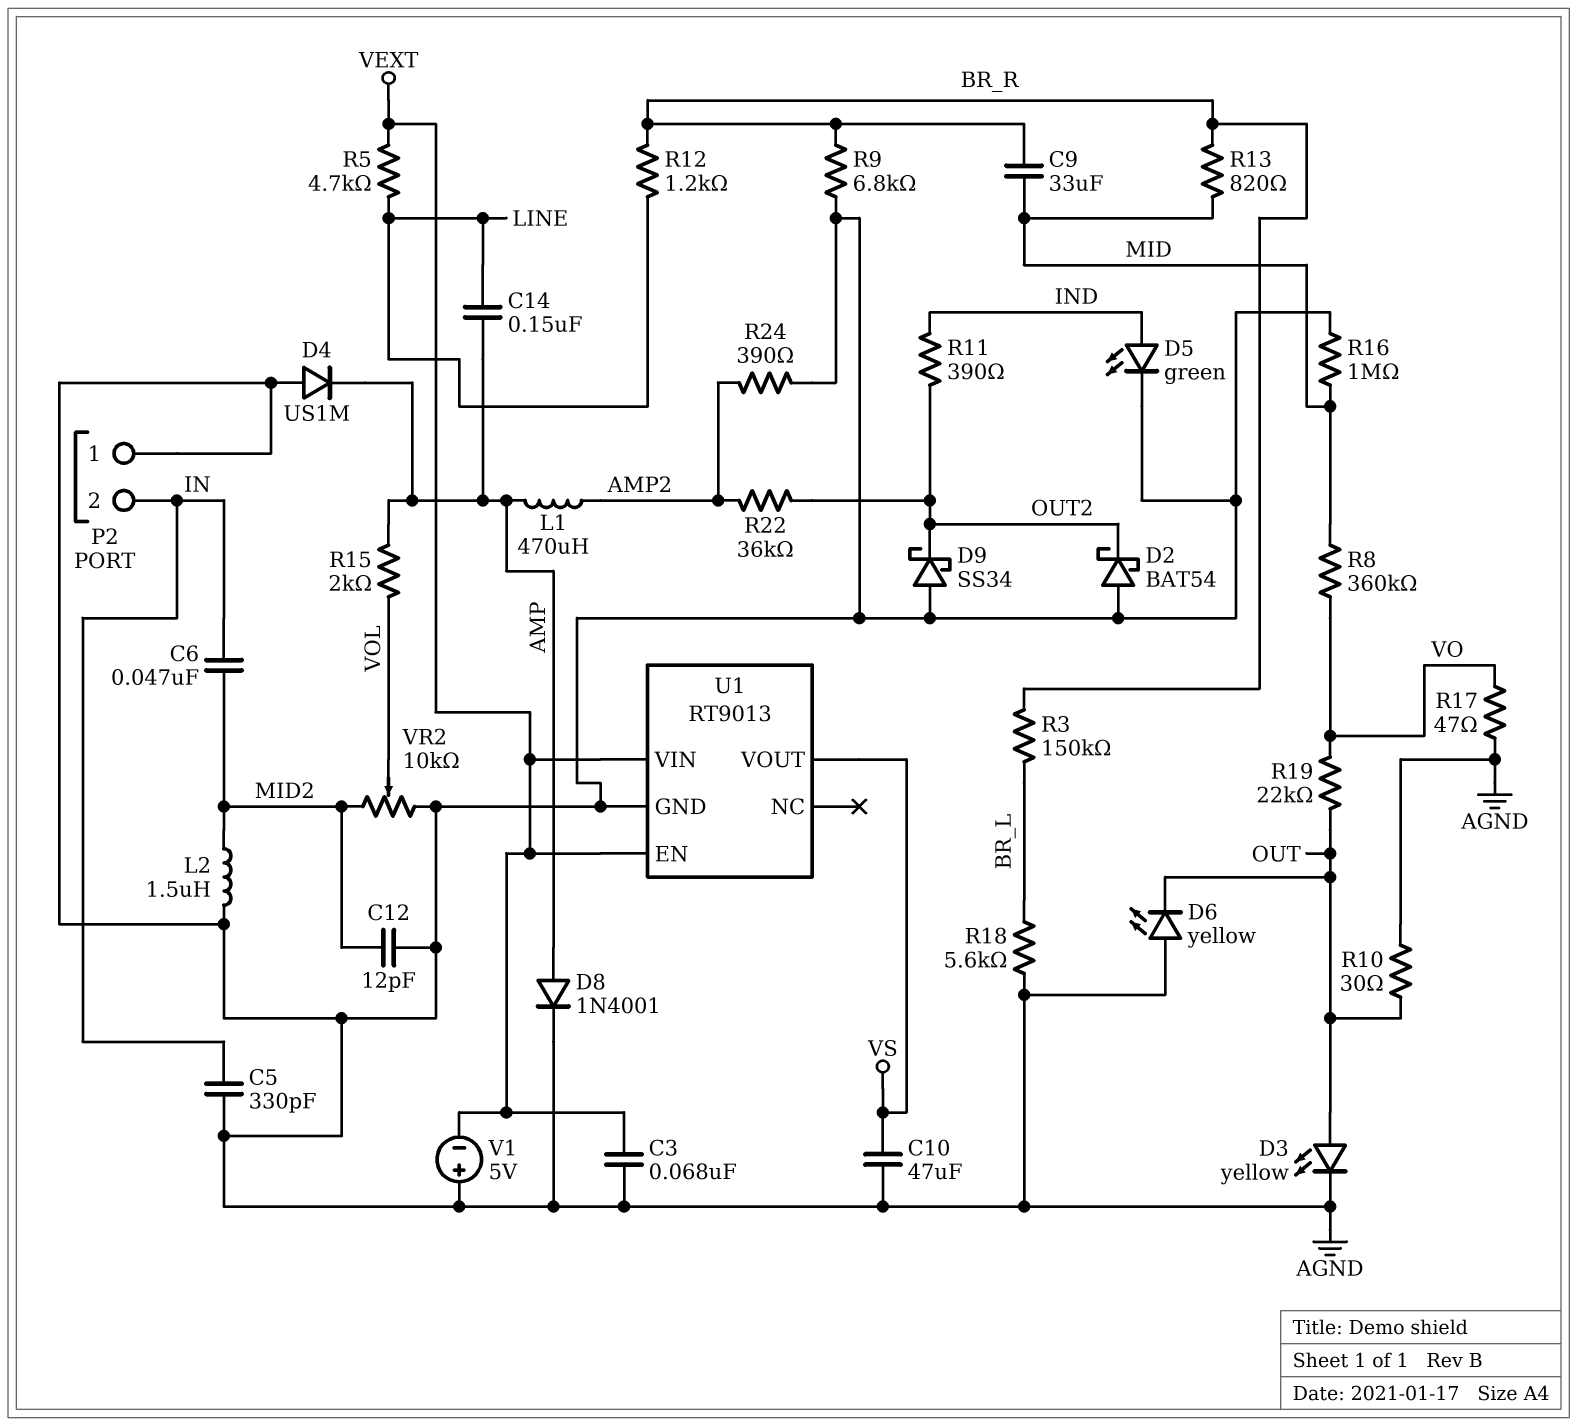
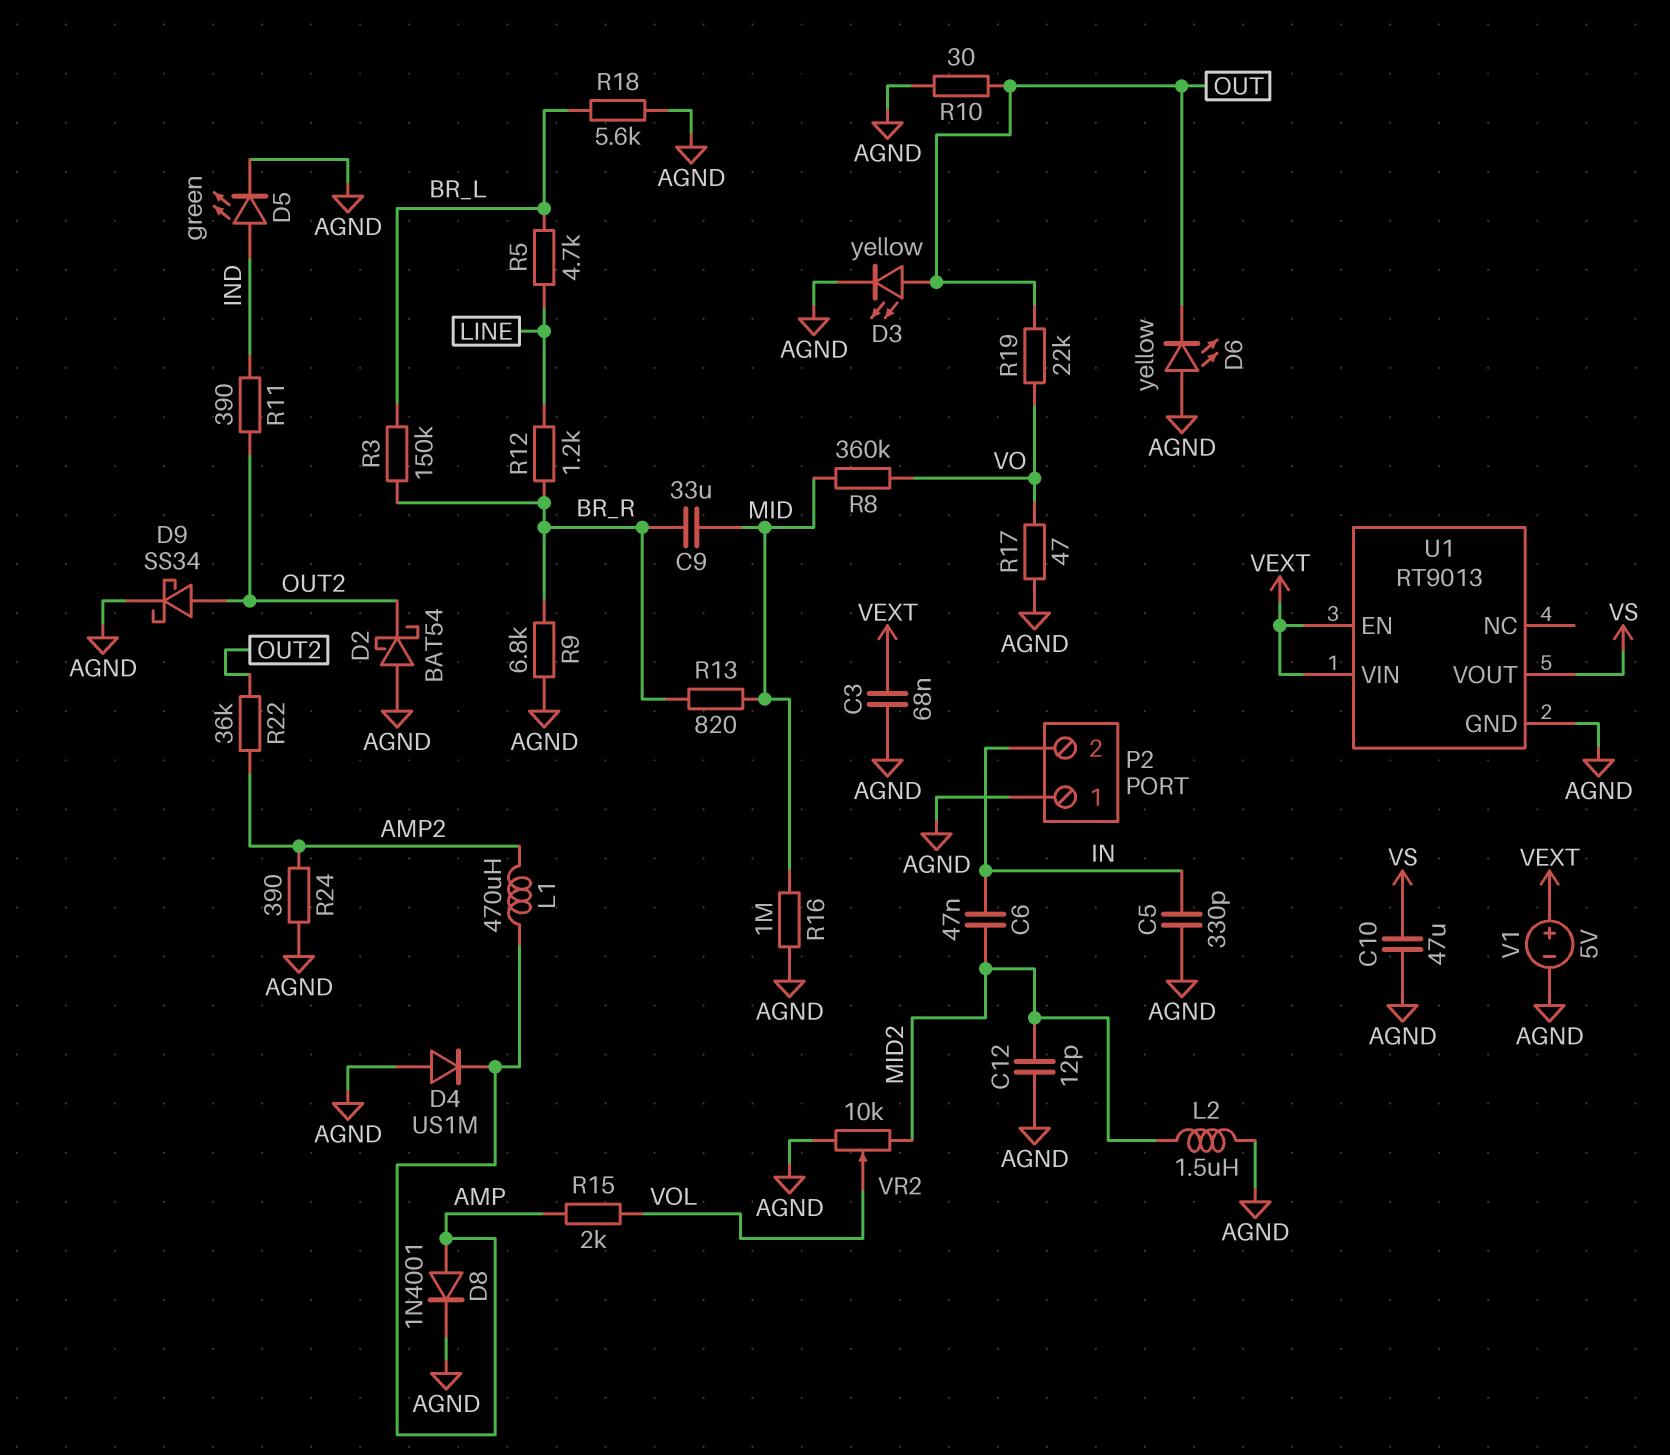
C14: 150nF (AMP, LINE) -> none
D9: schottky SS34 (A AGND, K OUT2) -> schottky SS34 (A OUT2, K AGND)
R5: 4.7k (LINE, VEXT) -> 4.7k (BR_L, LINE)
V1: 5V (plus AGND, minus VEXT) -> 5V (plus VEXT, minus AGND)

